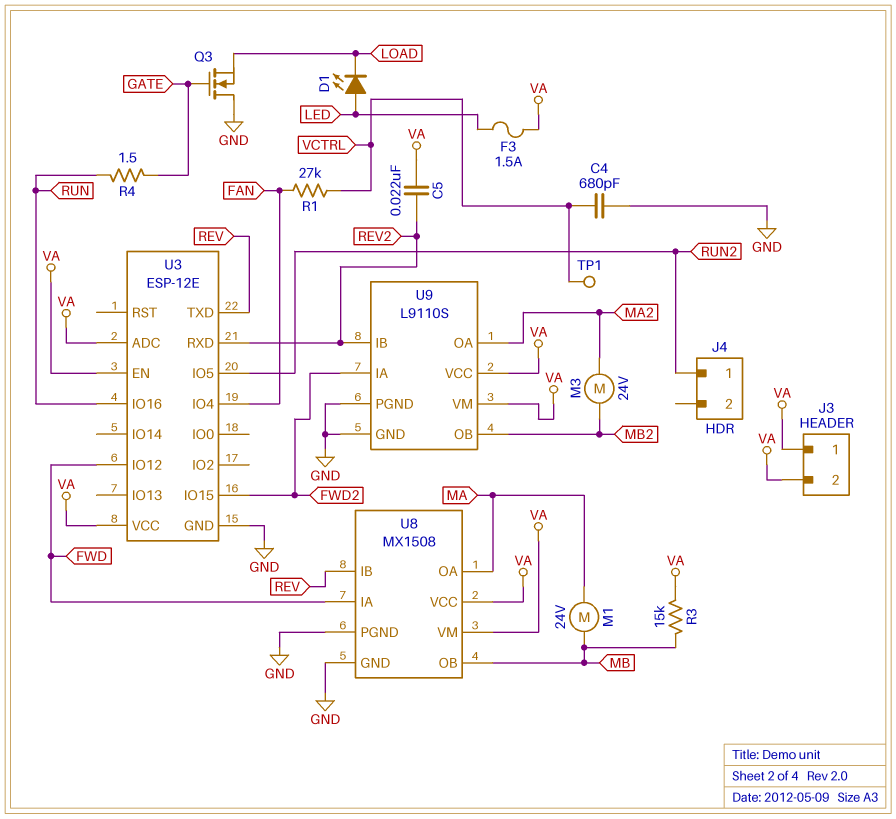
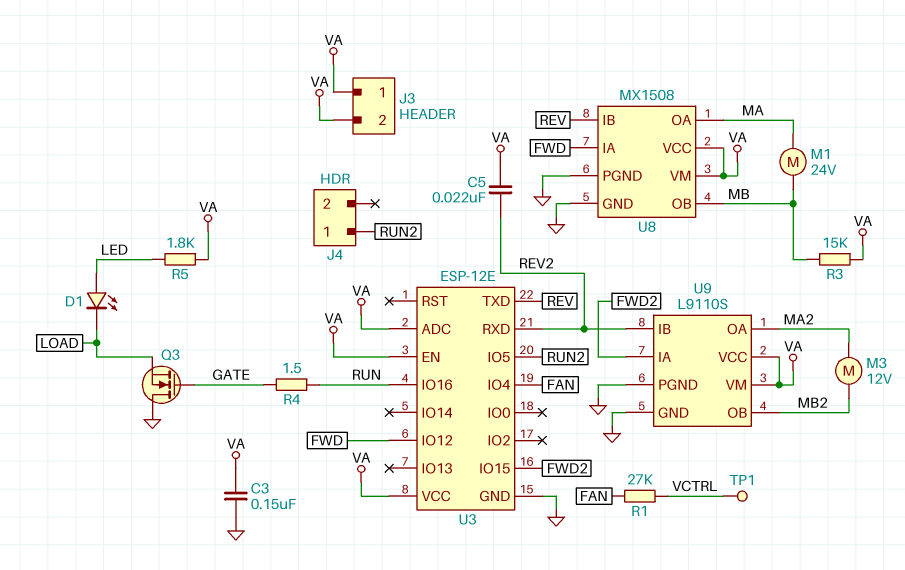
C3: none -> 150nF (GND, VA)
C4: 680pF (GND, VCTRL) -> none
F3: 1.5A (LED, VA) -> none
M3: motor 24V (MA2, MB2) -> motor 12V (MA2, MB2)
R5: none -> 1.8k (LED, VA)

